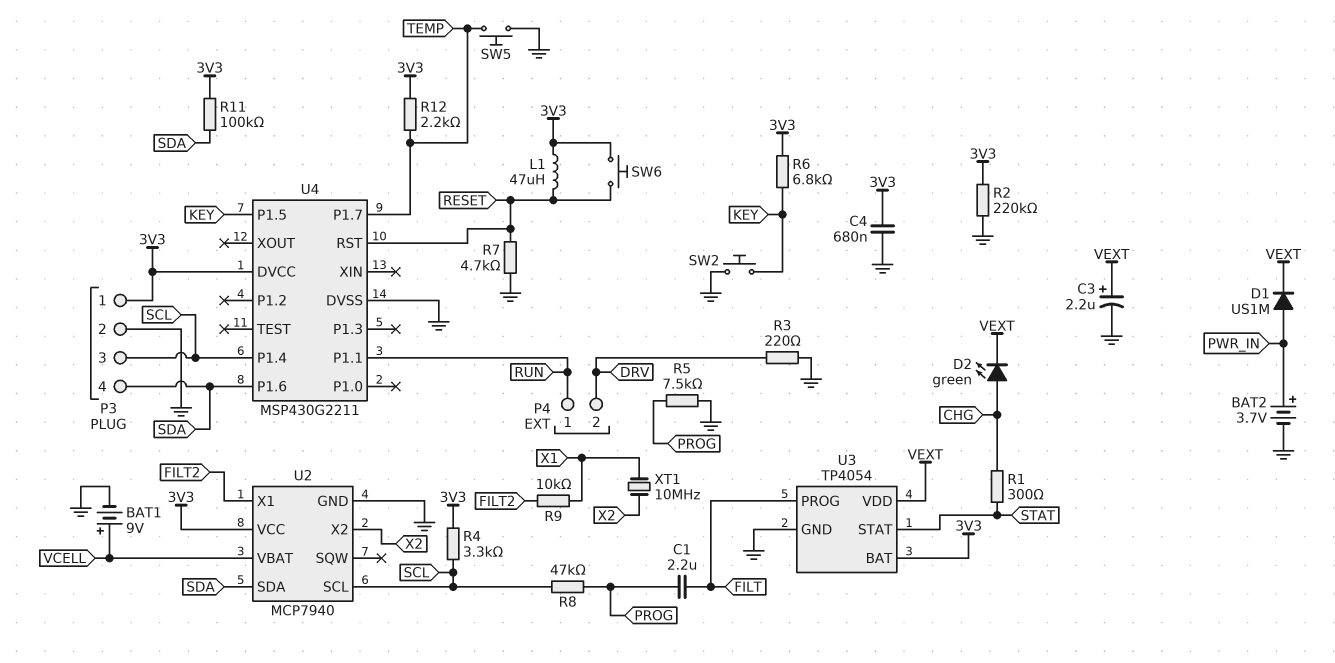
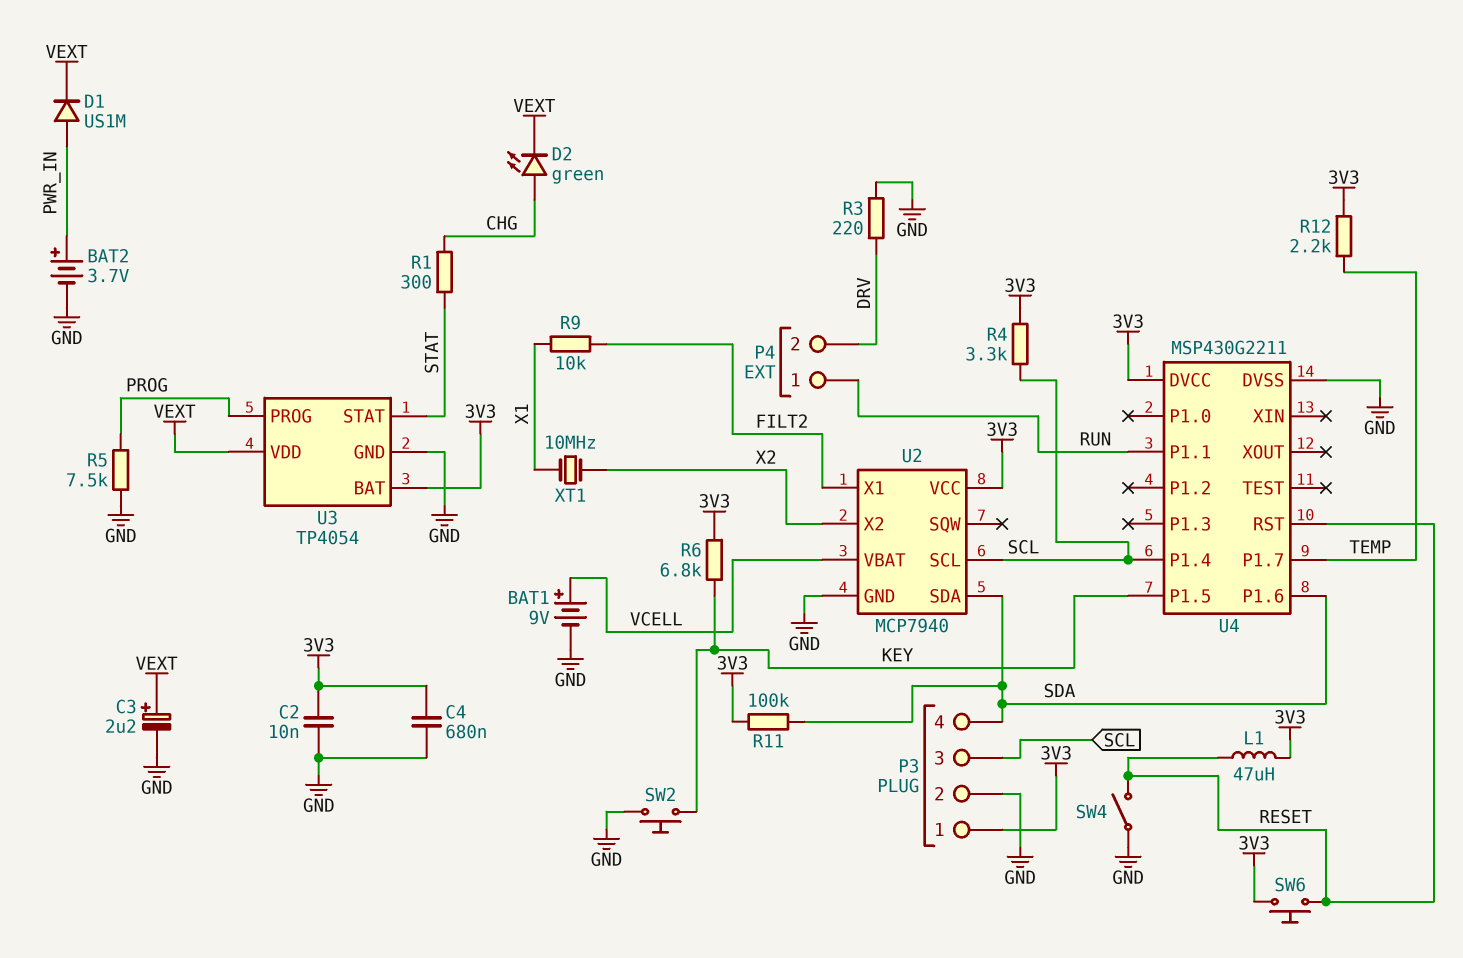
C1: 2.2uF (FILT, PROG) -> none
C2: none -> 10nF (3V3, GND)
R2: 220k (3V3, GND) -> none
R7: 4.7k (GND, RESET) -> none
R8: 47k (PROG, SCL) -> none
SW4: none -> switch (GND, RESET)
SW5: button (GND, TEMP) -> none
U3 pin PROG: FILT -> PROG

